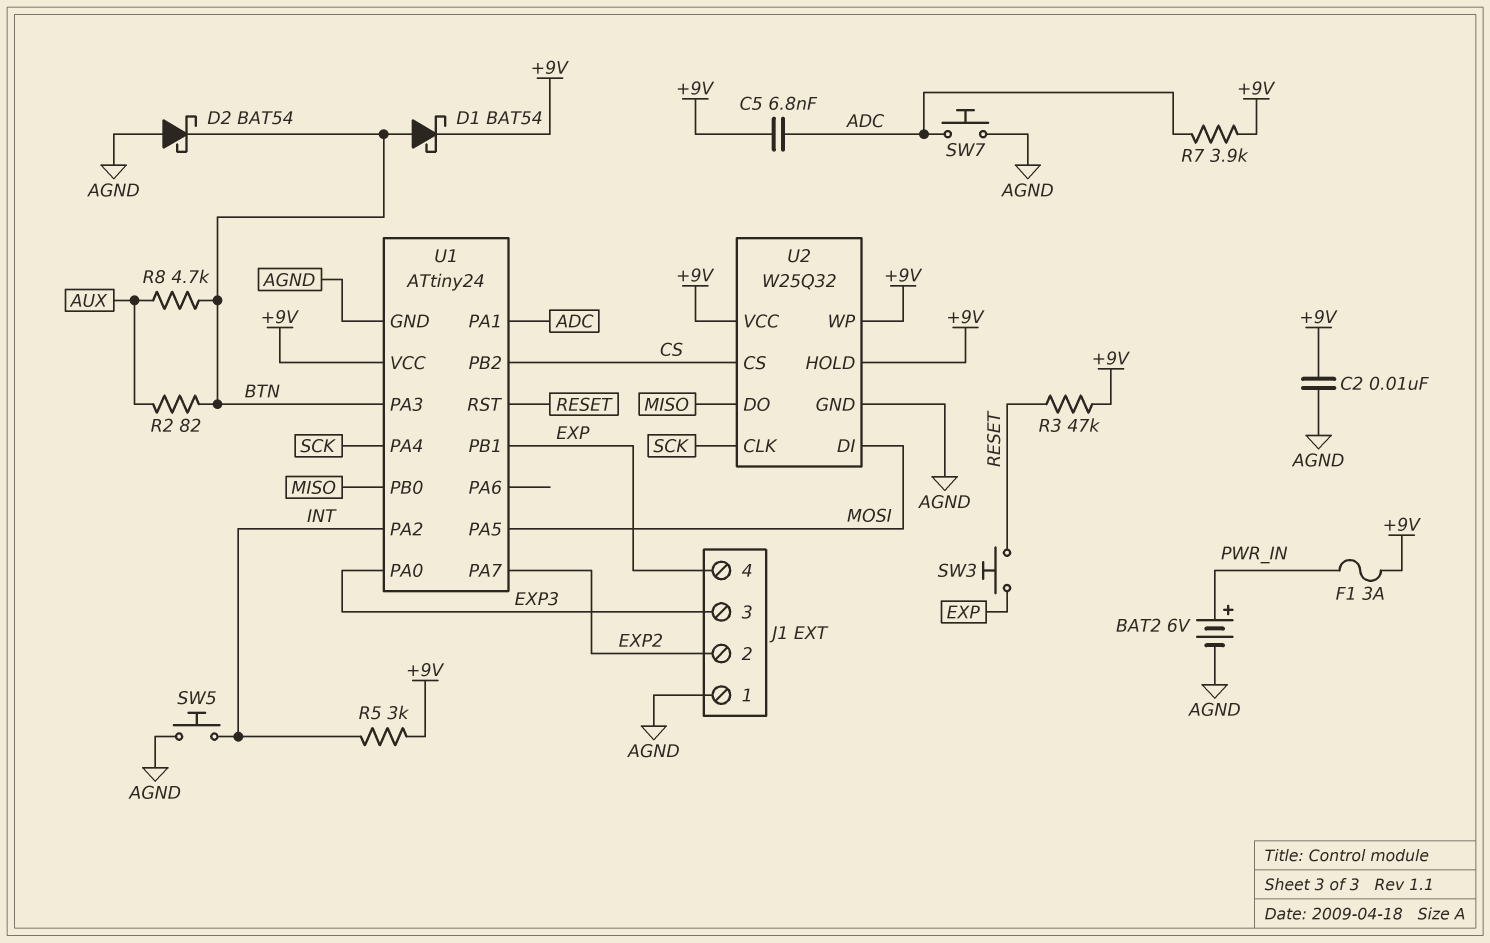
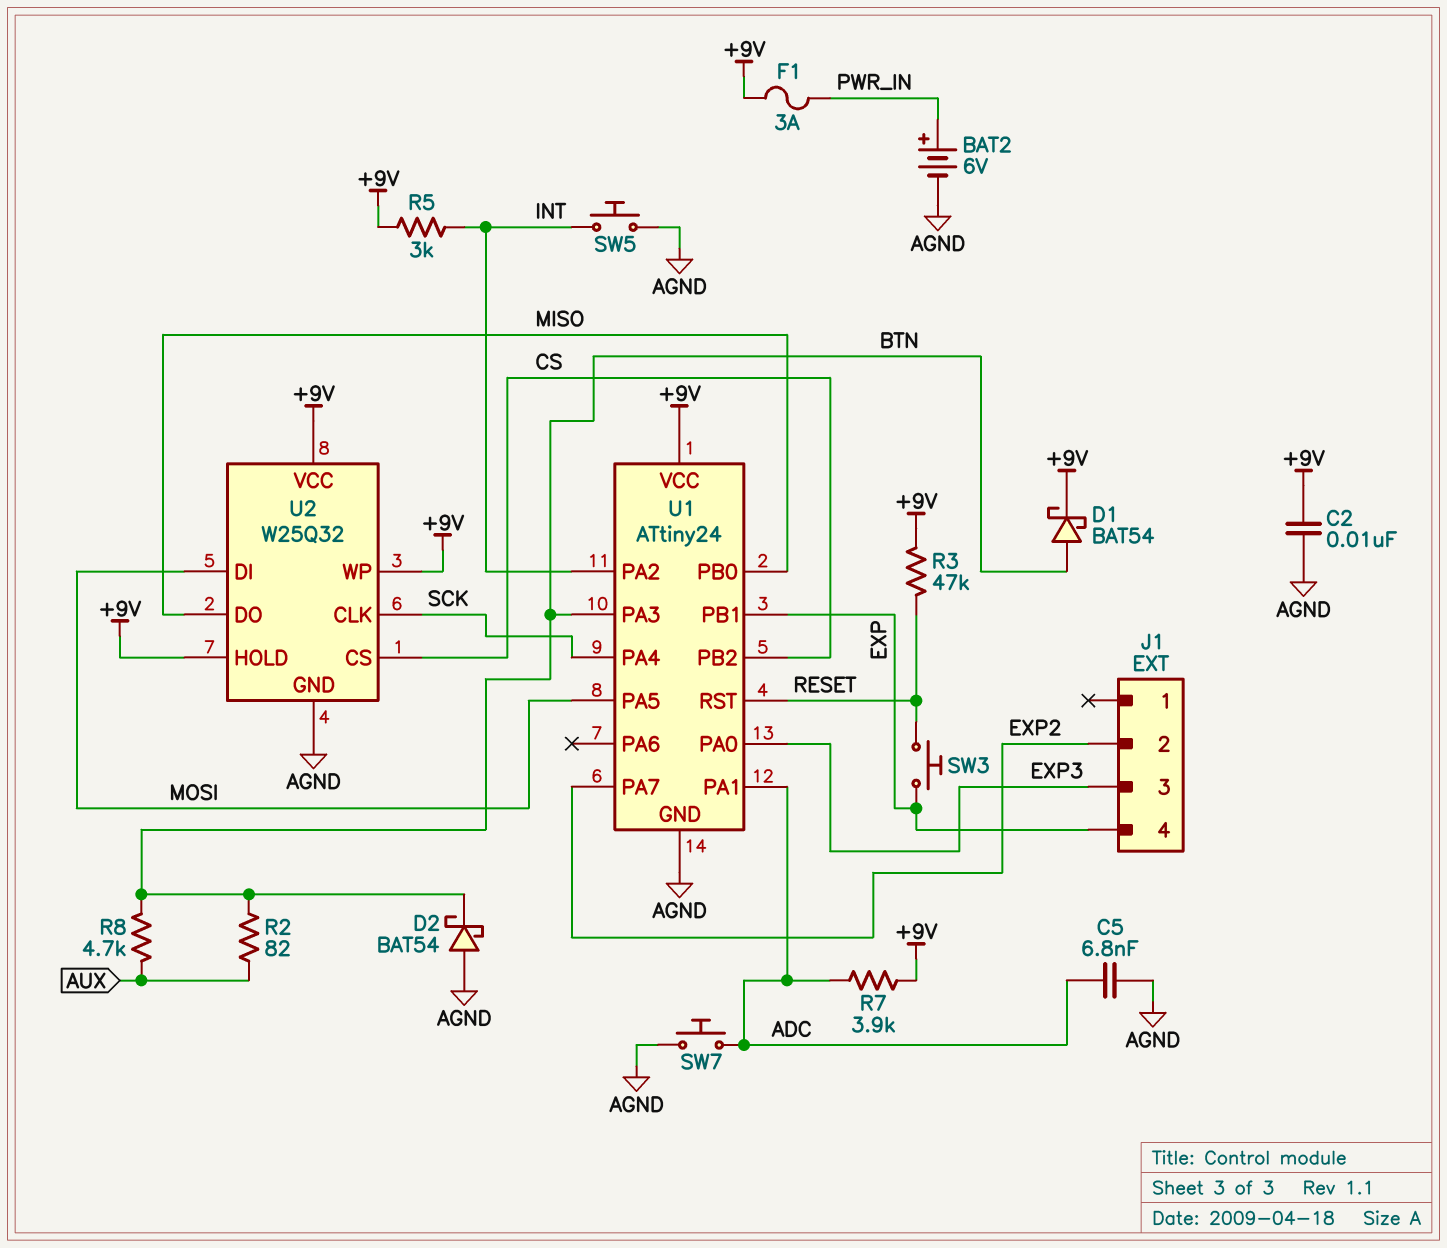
C5: 6.8nF (+9V, ADC) -> 6.8nF (ADC, AGND)
J1 pin 1: AGND -> none

